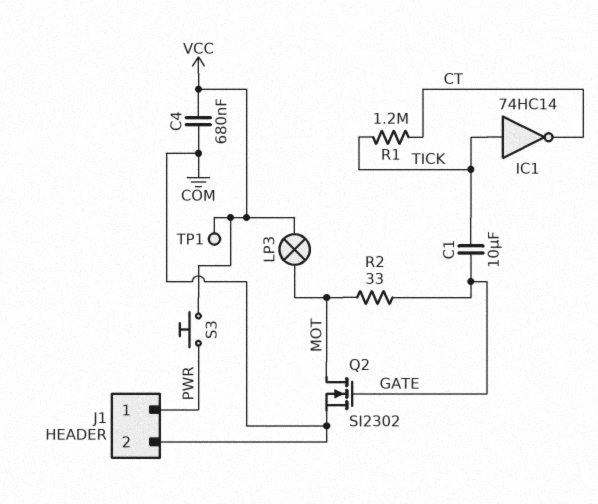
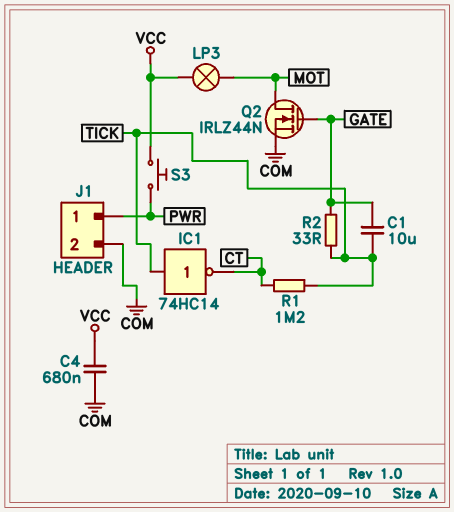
Q2: NMOS SI2302 (G GATE, D MOT, S COM) -> NMOS IRLZ44N (G GATE, D MOT, S COM)
R2: 33 (GATE, MOT) -> 33 (GATE, TICK)
TP1: test point (VCC) -> none

